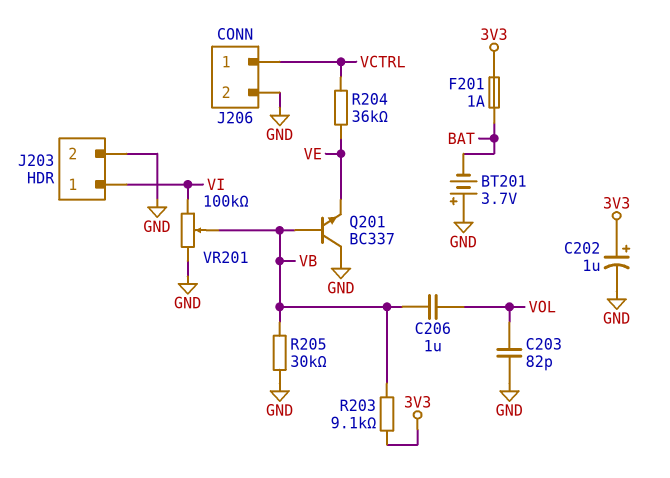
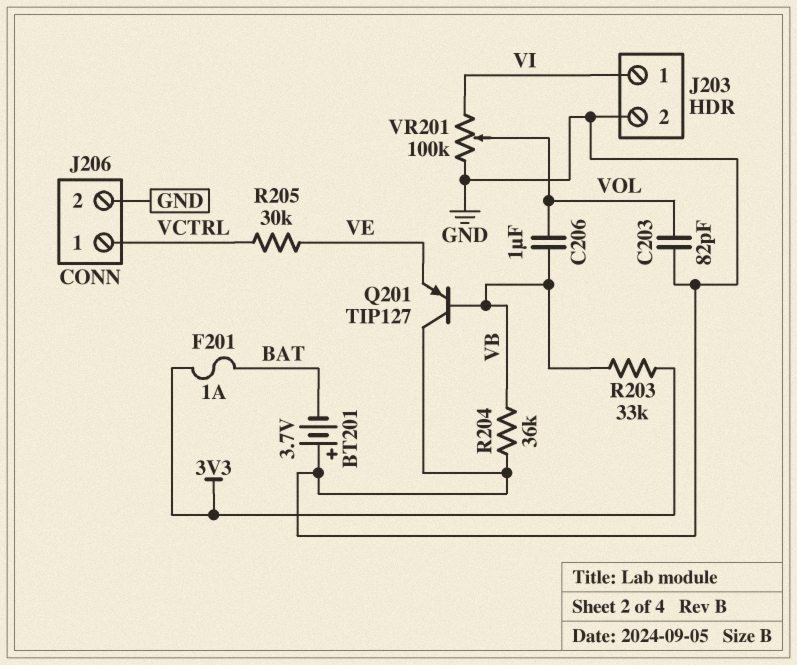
C202: 1uF (plus 3V3, minus GND) -> none
Q201: NPN BC337 (B VB, C GND, E VE) -> PNP TIP127 (B VB, C GND, E VE)
R203: 9.1k (3V3, VB) -> 33k (3V3, VB)
R204: 36k (VCTRL, VE) -> 36k (GND, VB)
R205: 30k (GND, VB) -> 30k (VCTRL, VE)
VR201: 100k (GND, VI, wiper VB) -> 100k (GND, VI, wiper VOL)

